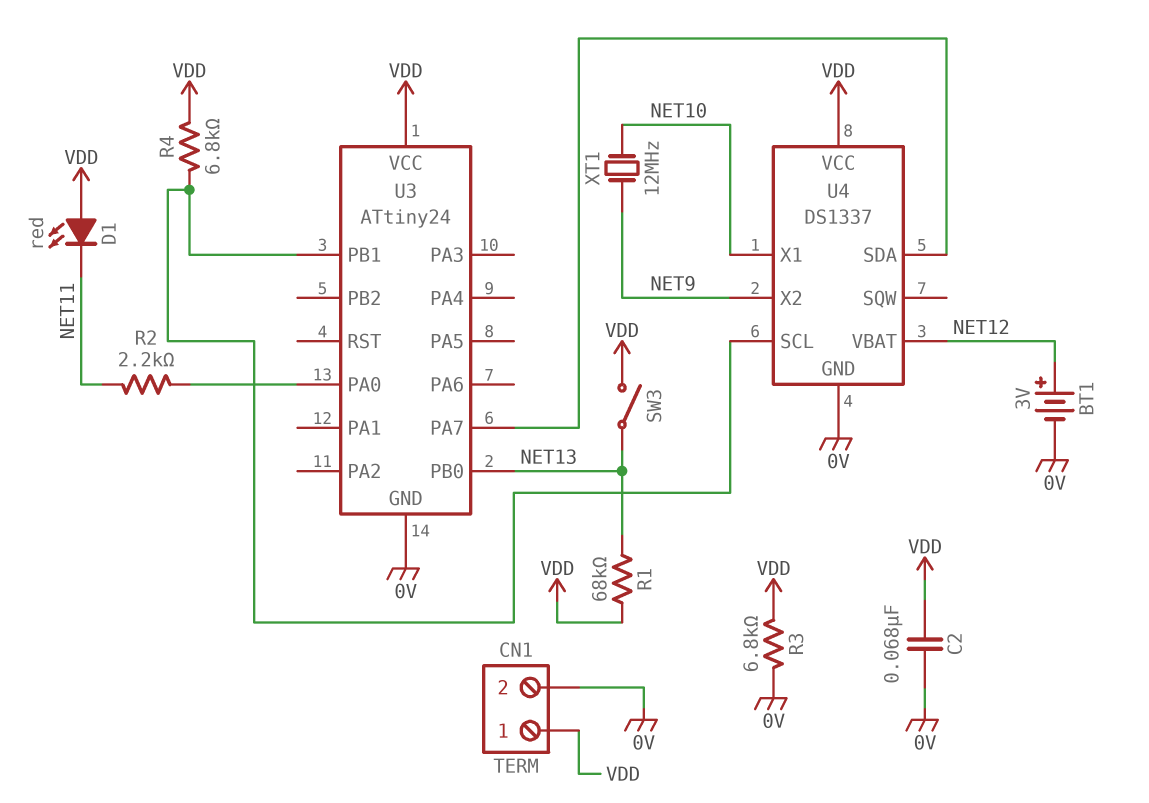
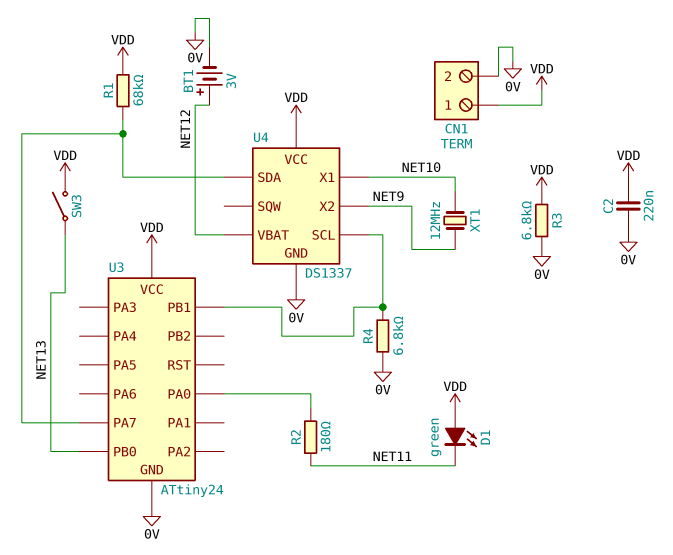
C2: 68nF (0V, VDD) -> 220nF (0V, VDD)
D1: LED red (A VDD, K NET11) -> LED green (A VDD, K NET11)
R1: 68k (NET13, VDD) -> 68k (U3/PA7, VDD)
R2: 2.2k (NET11, U3/PA0) -> 180 (NET11, U3/PA0)
R4: 6.8k (U3/PB1, VDD) -> 6.8k (0V, U3/PB1)

